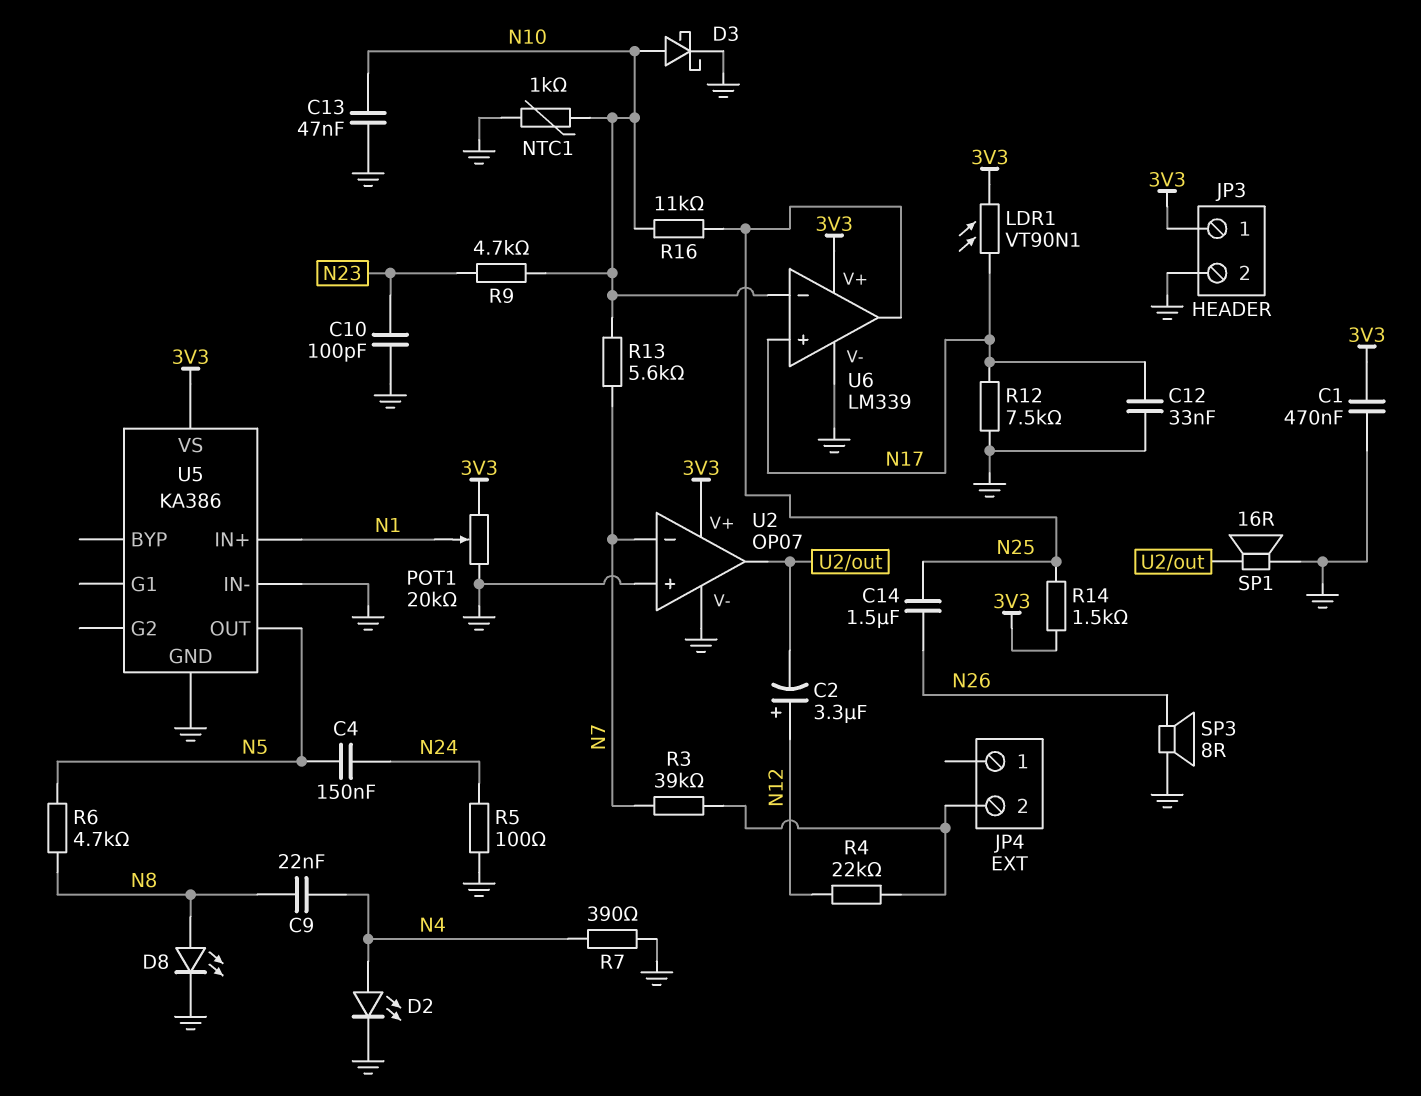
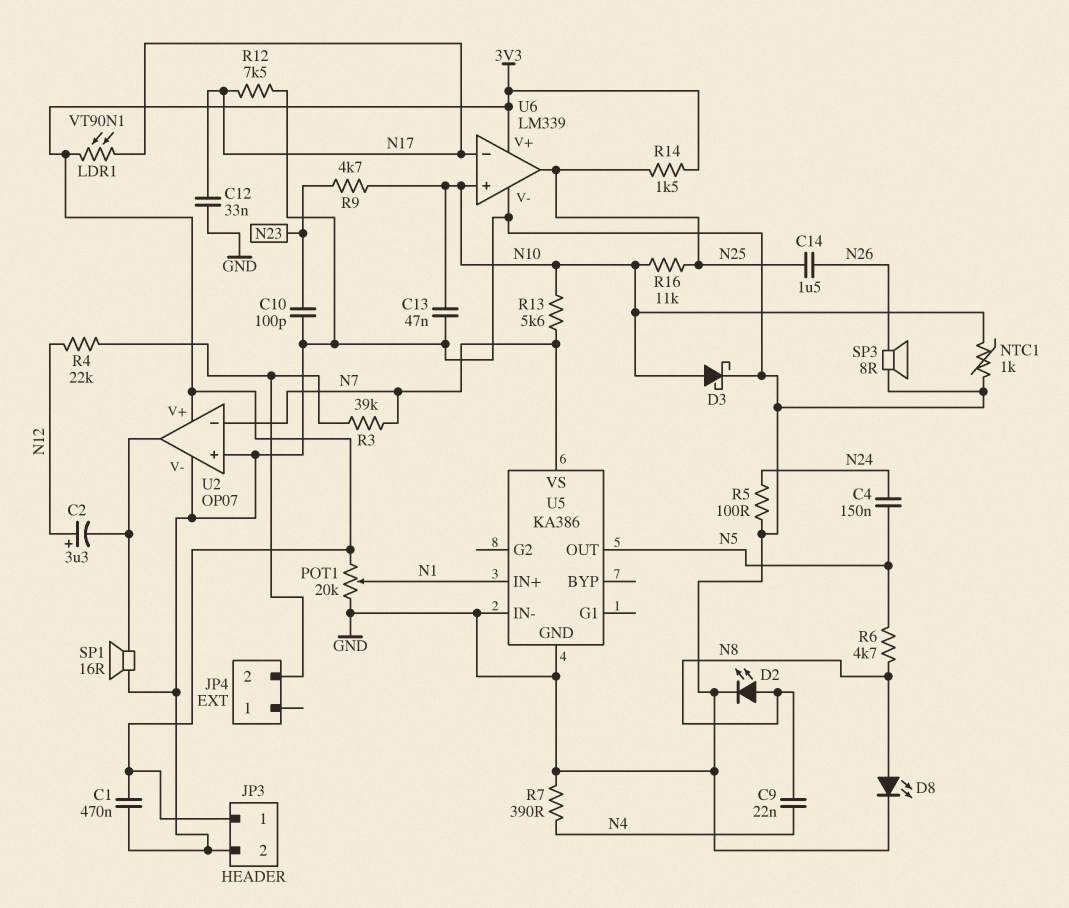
D2: LED (A N4, K GND) -> LED (A N8, K GND)
U5 pin VS: 3V3 -> N7
U6 pin in+: N17 -> N10
U6 pin in-: N10 -> N17

